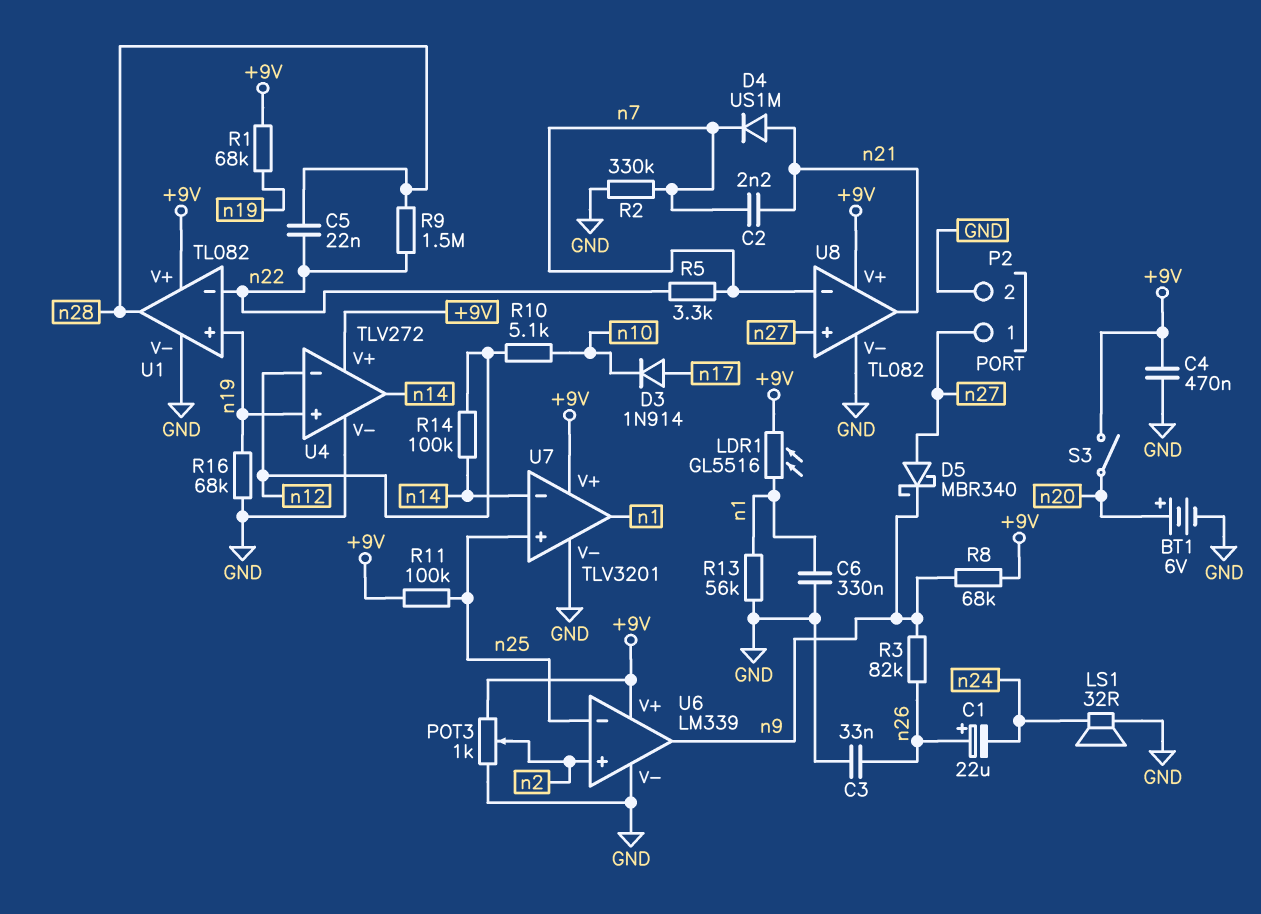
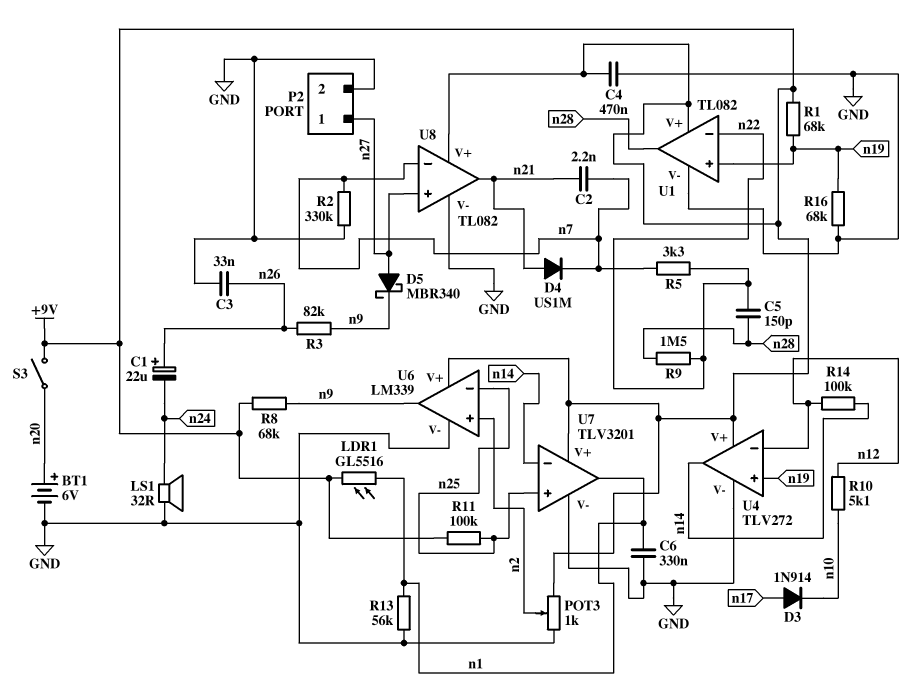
C5: 22nF (n22, n28) -> 150pF (n22, n28)

